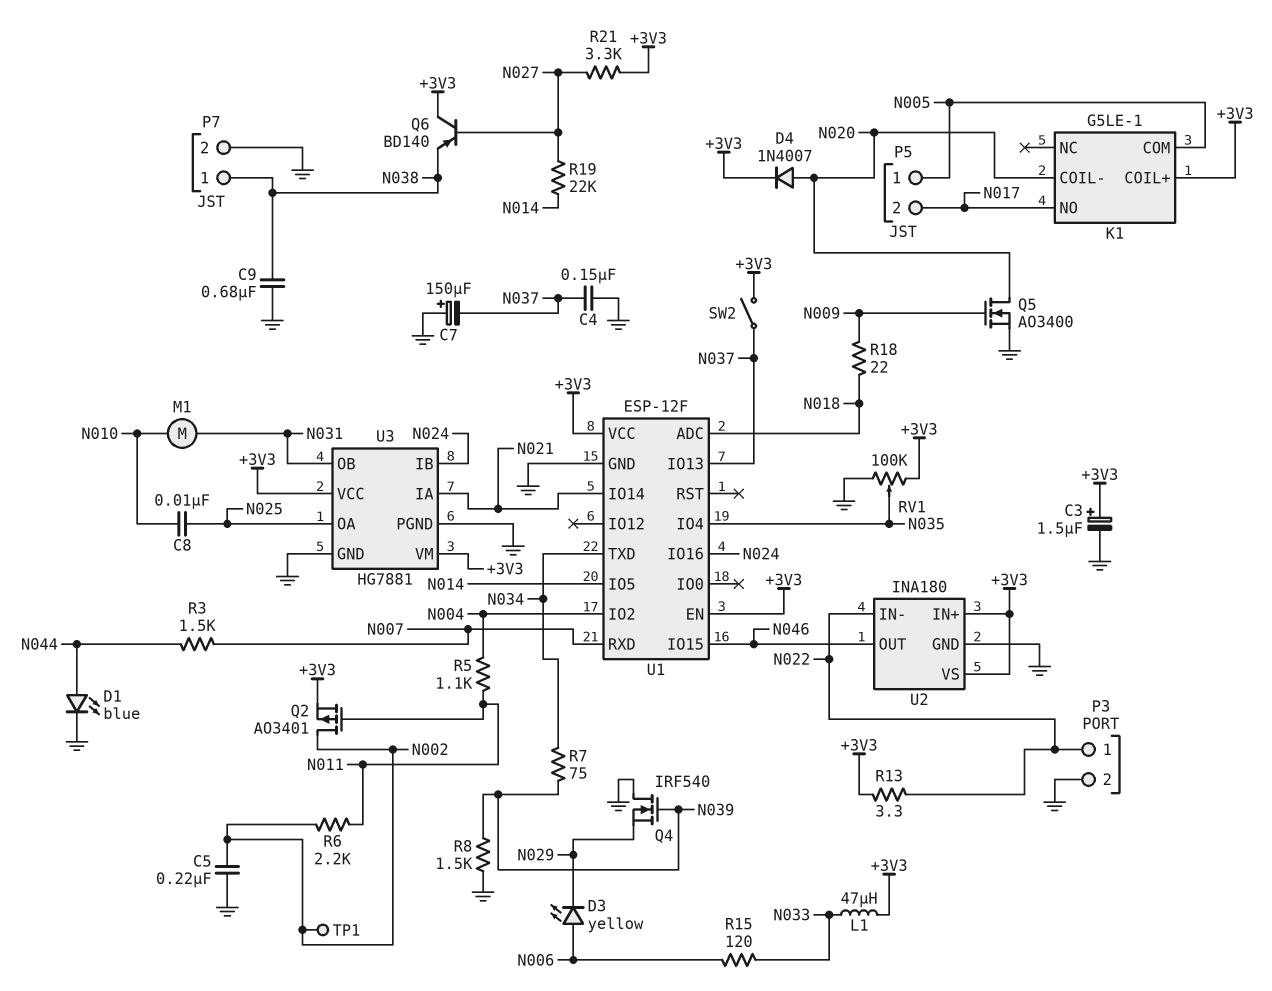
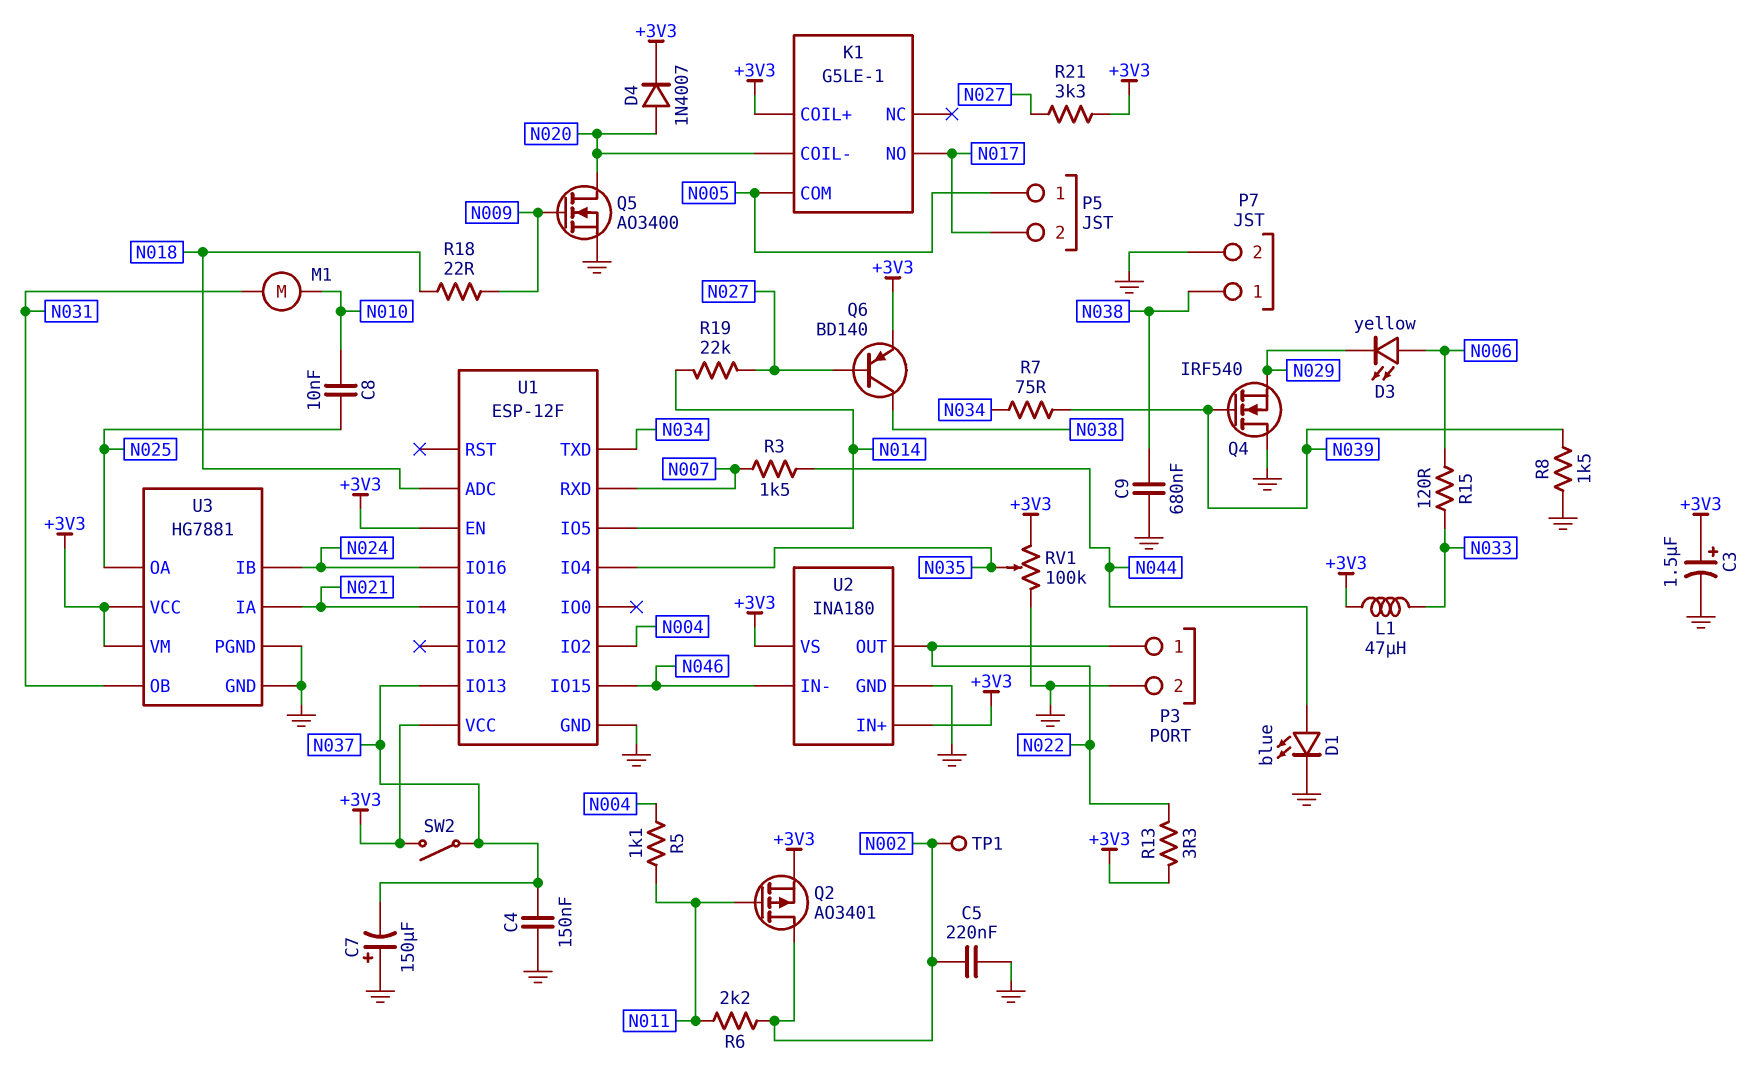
Q6: PNP BD140 (B N027, C +3V3, E N038) -> PNP BD140 (B N027, C N038, E +3V3)
U2 pin IN-: N022 -> N046
U2 pin OUT: N046 -> N022

